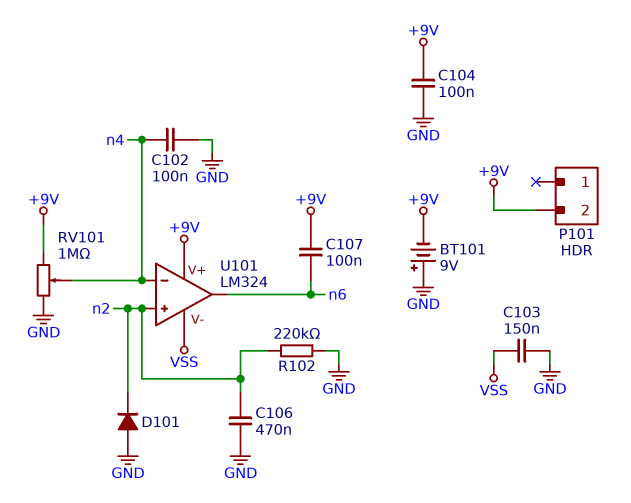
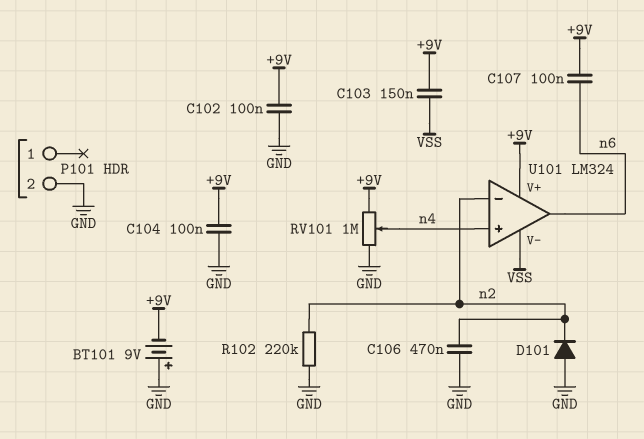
C102: 100nF (GND, n4) -> 100nF (+9V, GND)
C103: 150nF (GND, VSS) -> 150nF (+9V, VSS)
P101 pin 2: +9V -> GND
U101 pin in+: n2 -> n4
U101 pin in-: n4 -> n2

